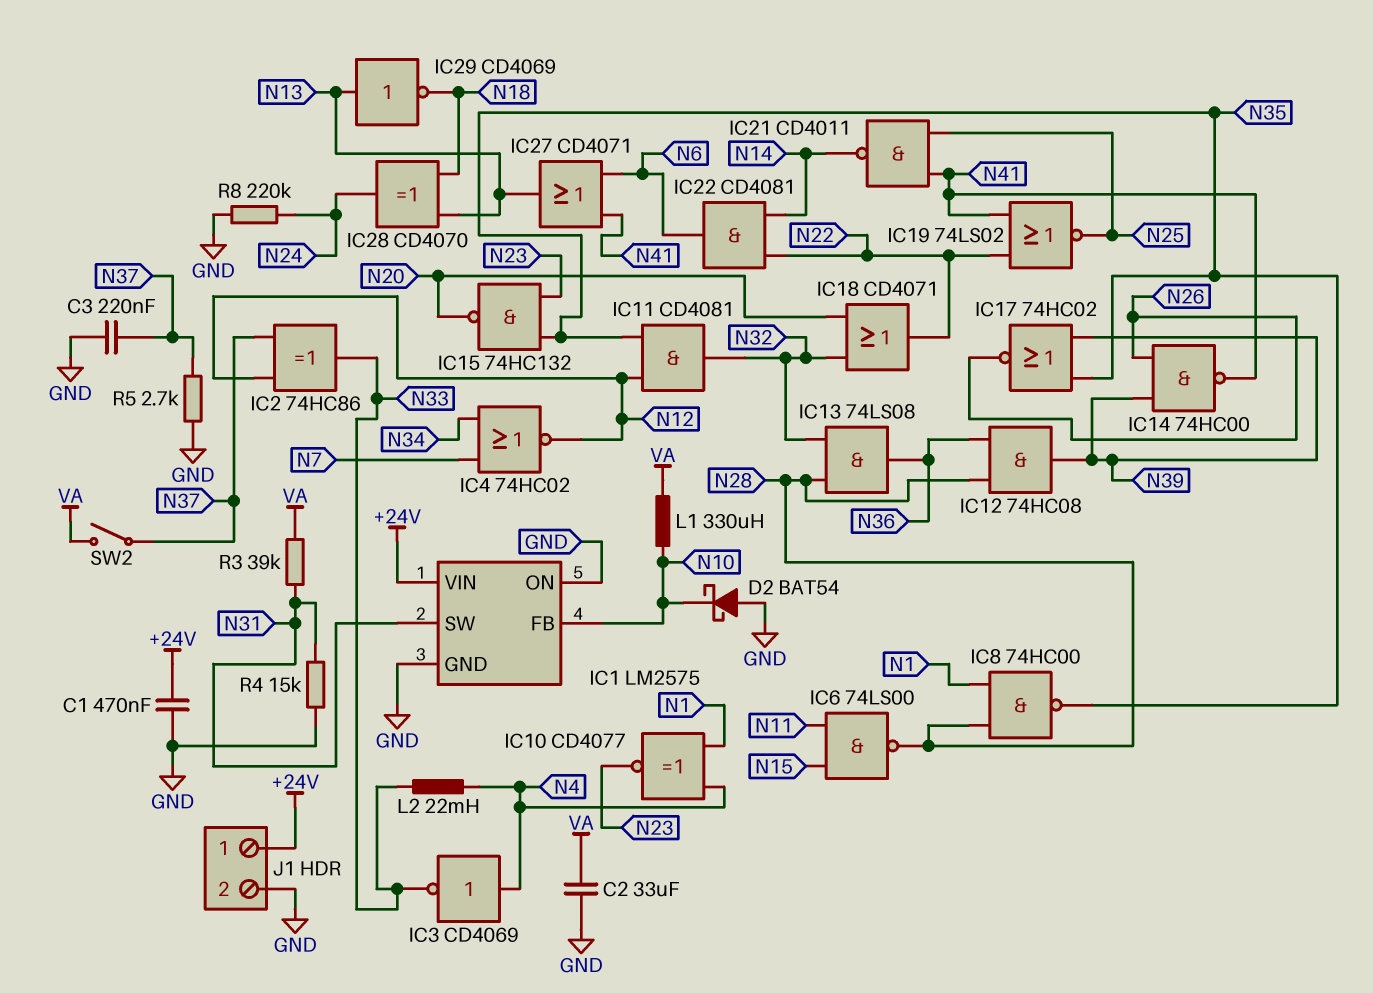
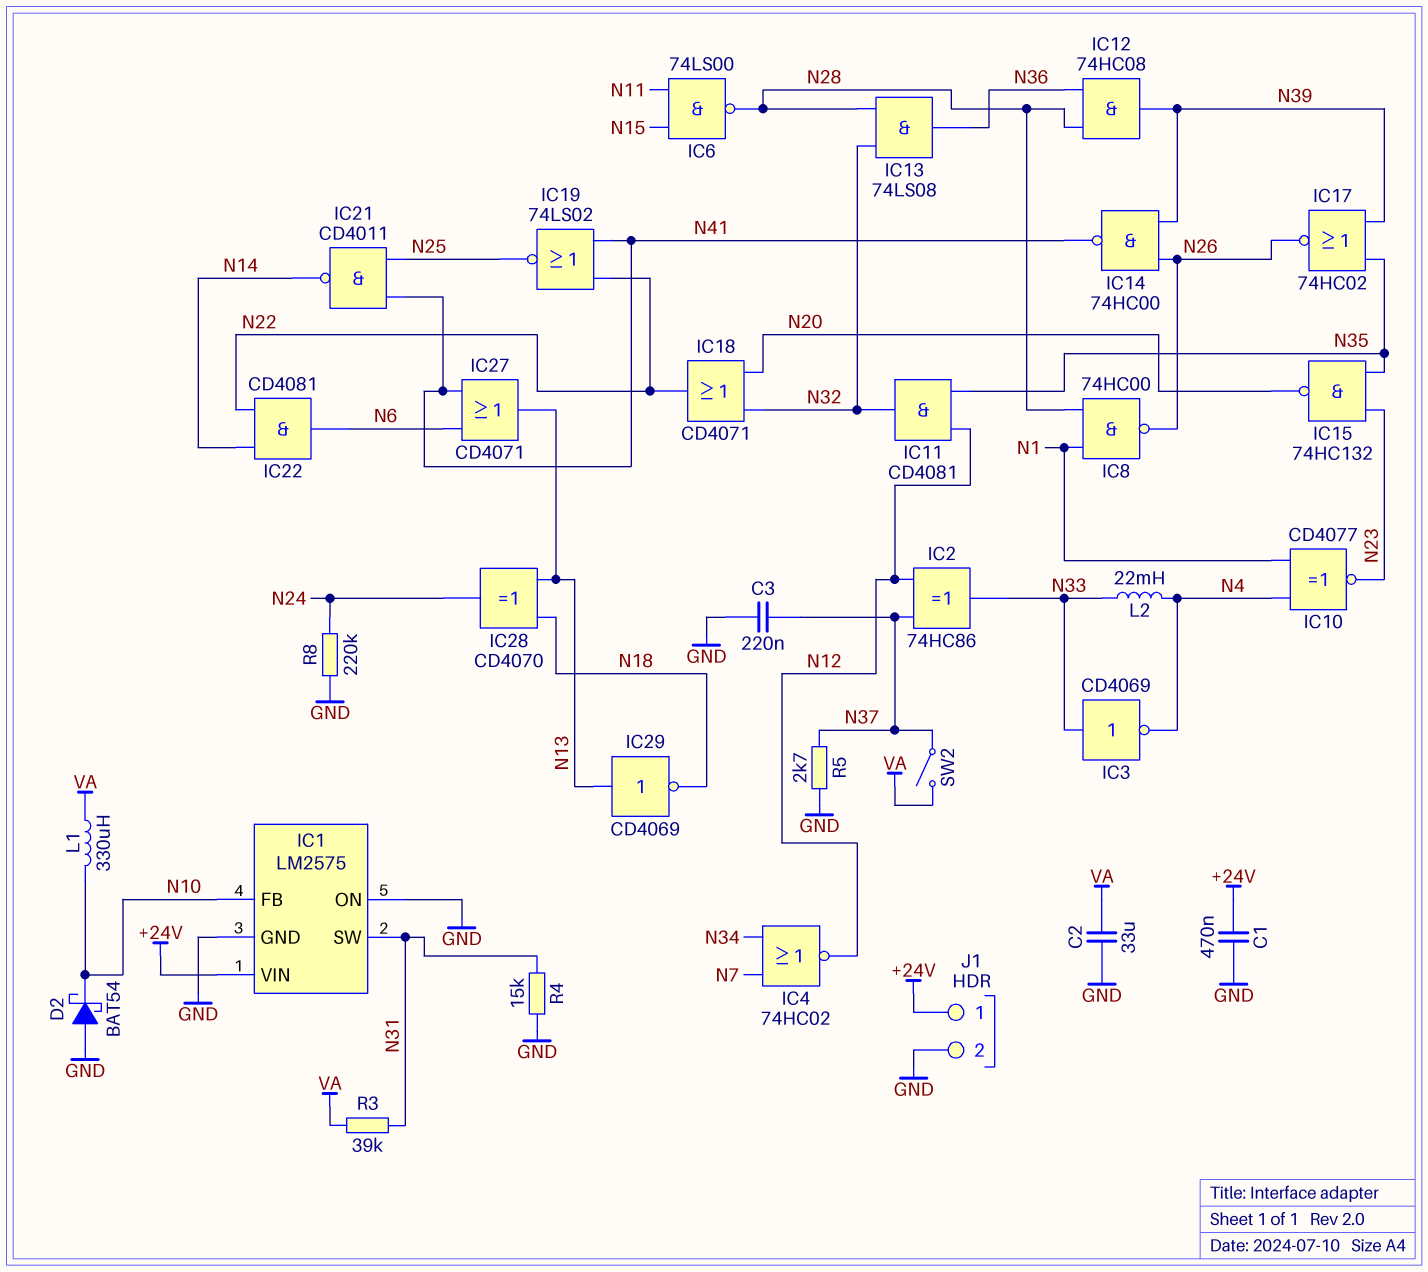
IC3: NOT CD4069 (in N4, out N33) -> NOT CD4069 (in N33, out N4)
IC8: NAND 74HC00 (in N1, in N28, out N35) -> NAND 74HC00 (in N1, in N28, out N26)

